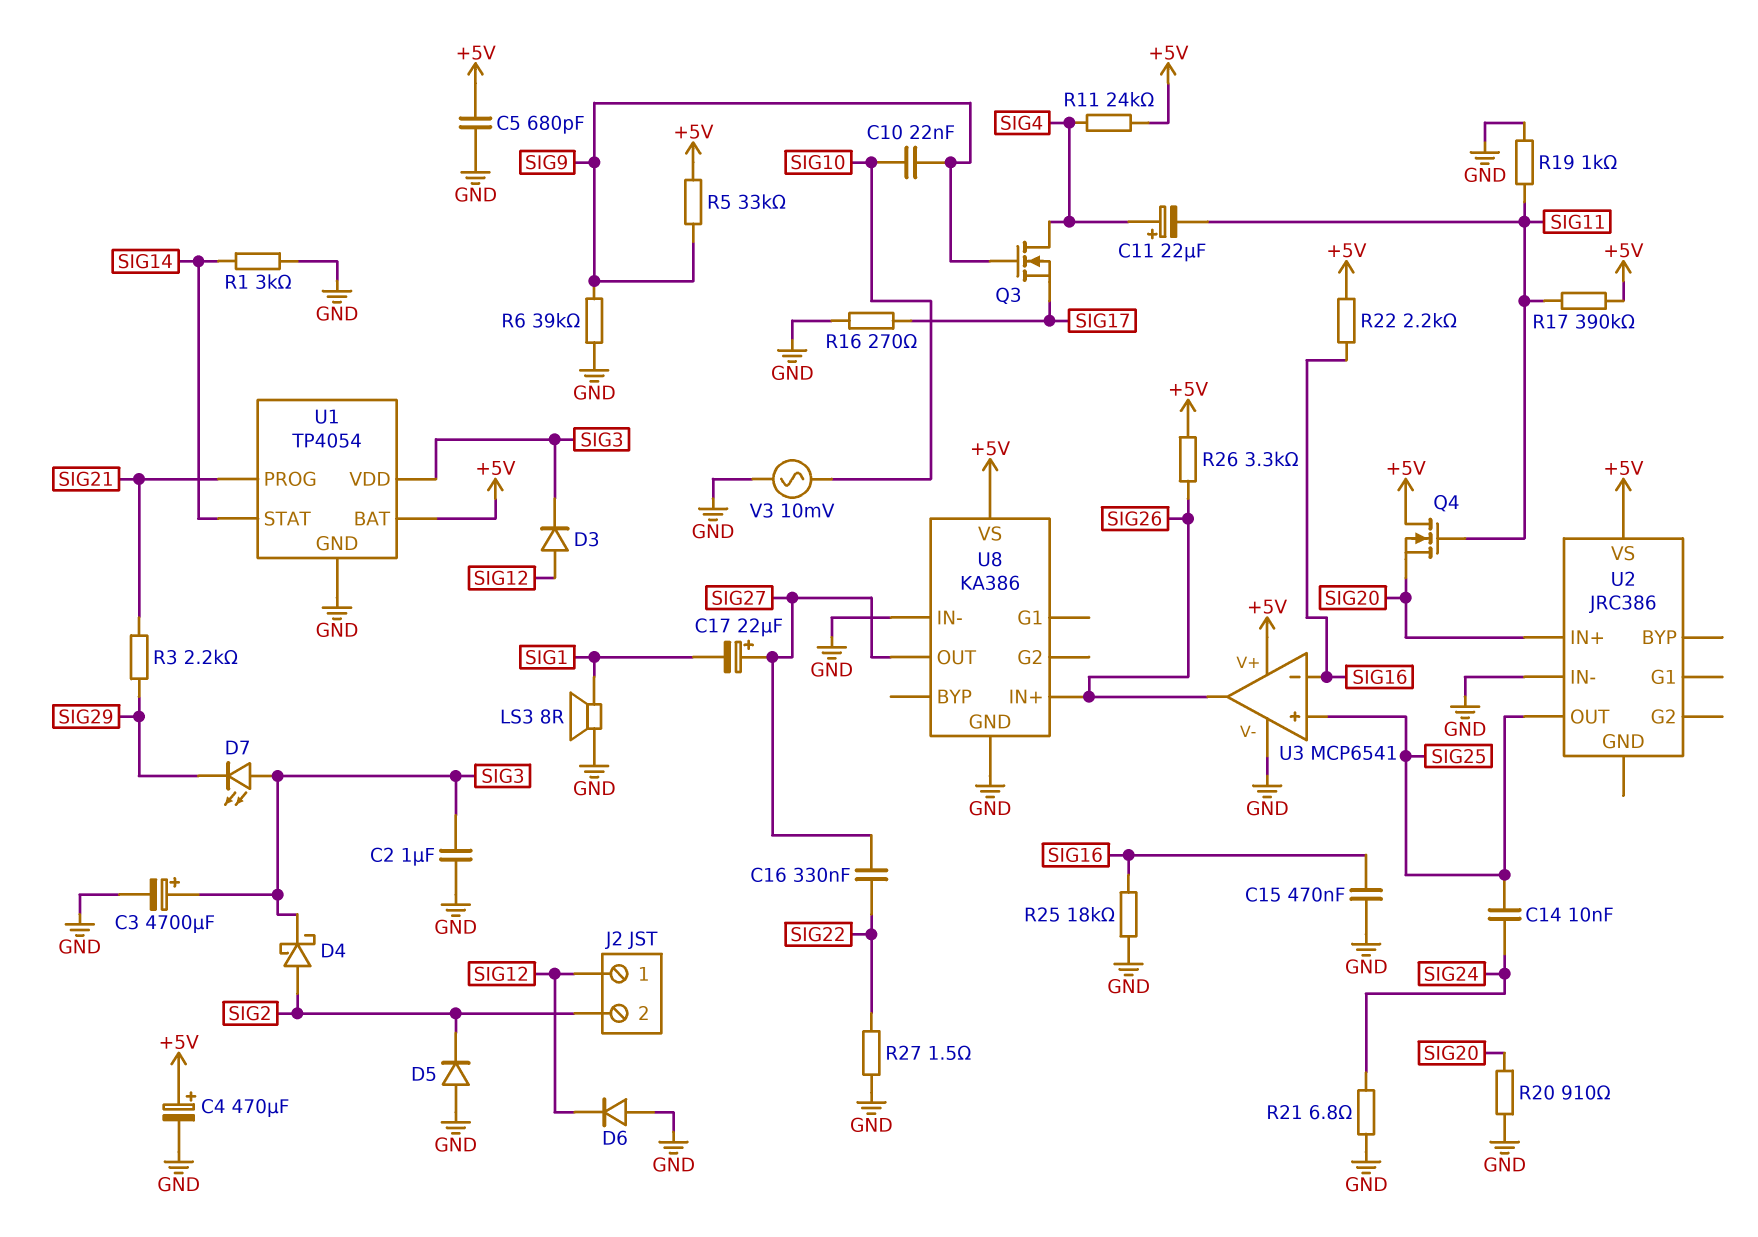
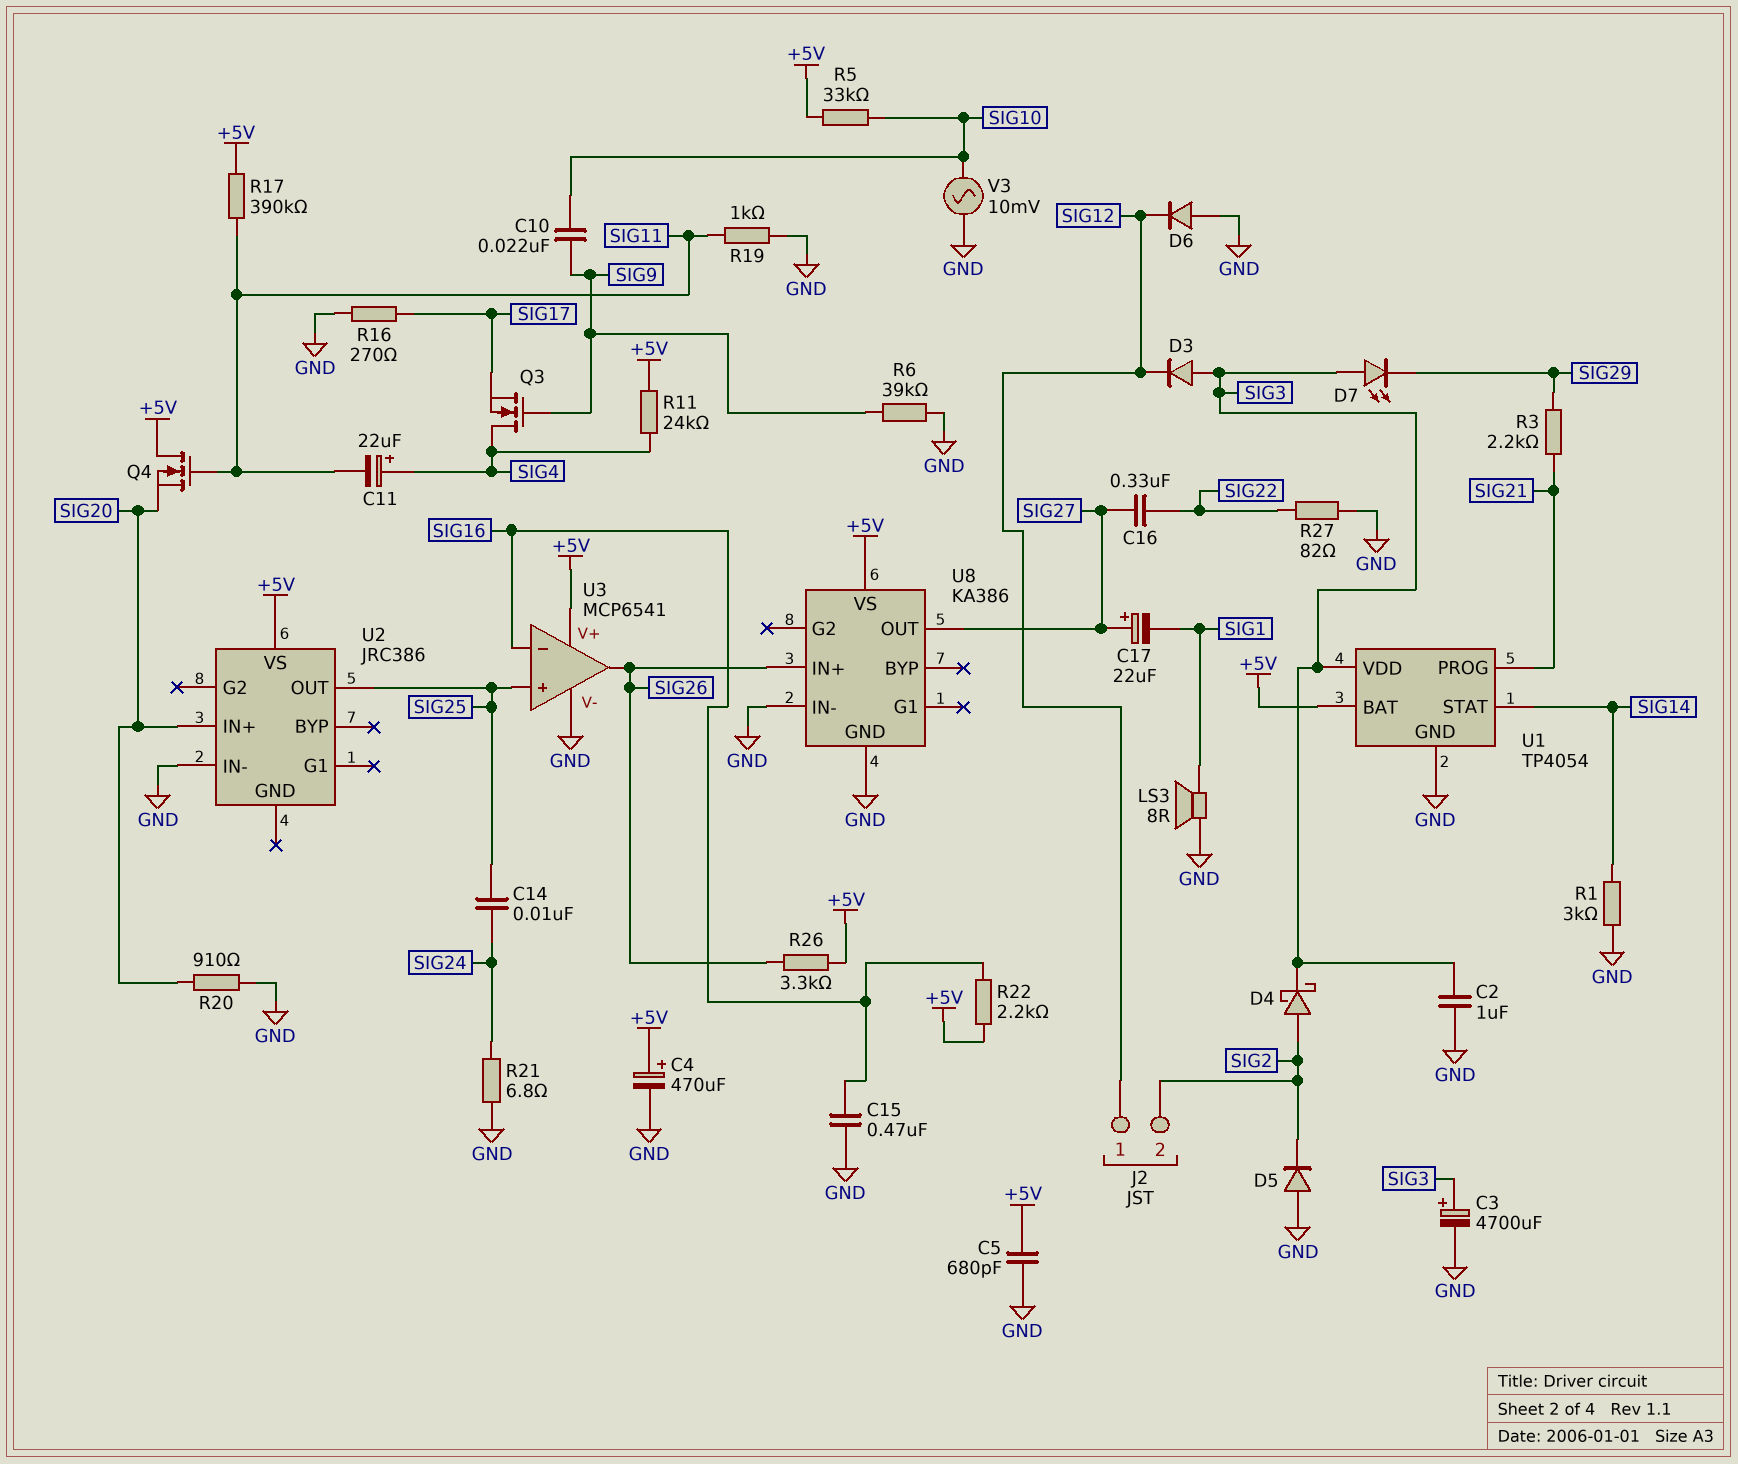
D3: diode (A SIG12, K SIG3) -> diode (A SIG3, K SIG12)
R5: 33k (+5V, SIG9) -> 33k (+5V, SIG10)
R25: 18k (GND, SIG16) -> none
R27: 1.5 (GND, SIG22) -> 82 (GND, SIG22)

